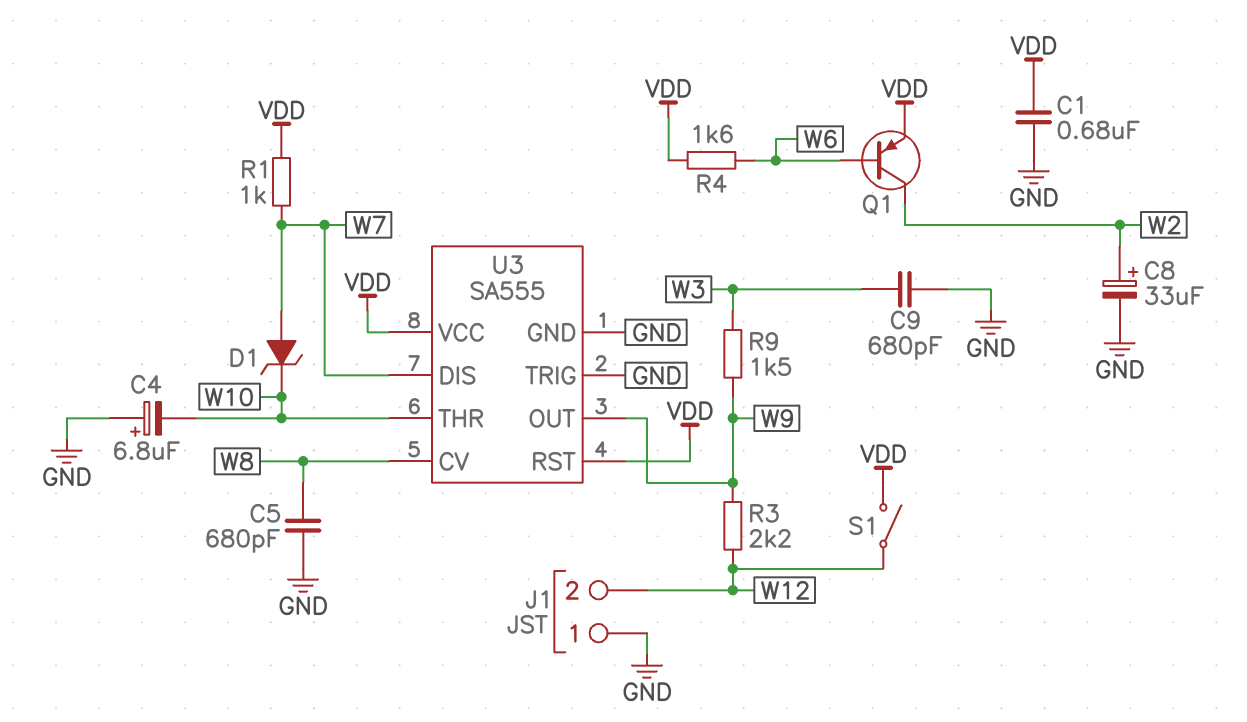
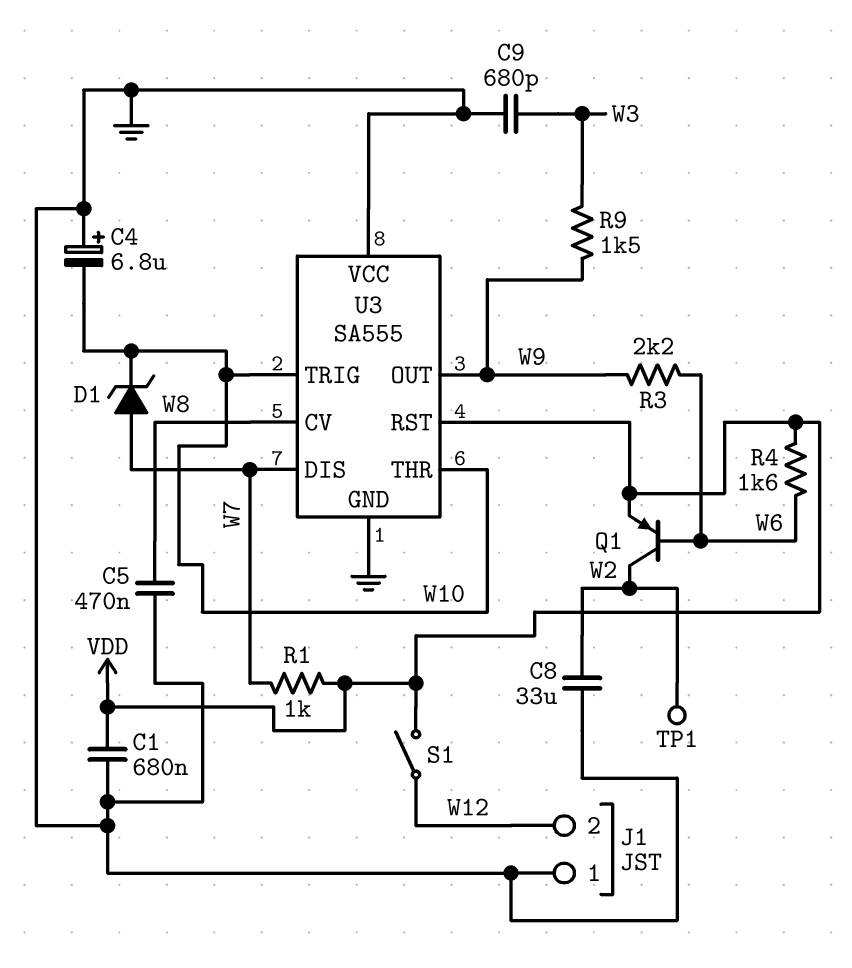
C5: 680pF (GND, W8) -> 470nF (GND, W8)
C8: 33uF (plus W2, minus GND) -> 33uF (GND, W2)
R3: 2.2k (W9, W12) -> 2.2k (W6, W9)
TP1: none -> test point (W2)
U3 pin TRIG: GND -> W10
U3 pin VCC: VDD -> GND

